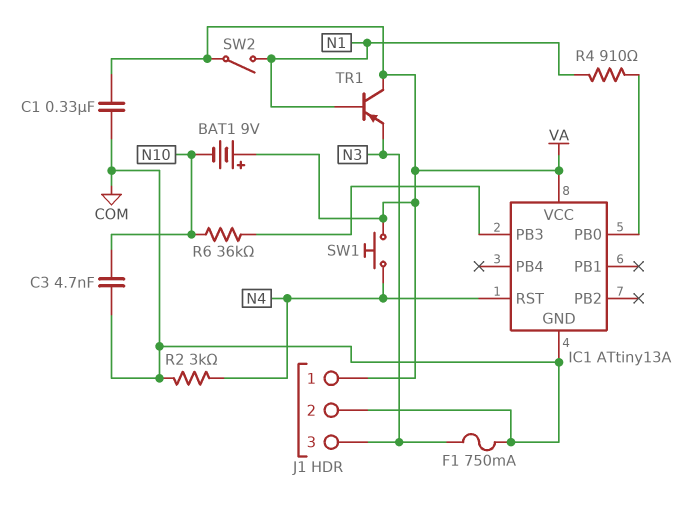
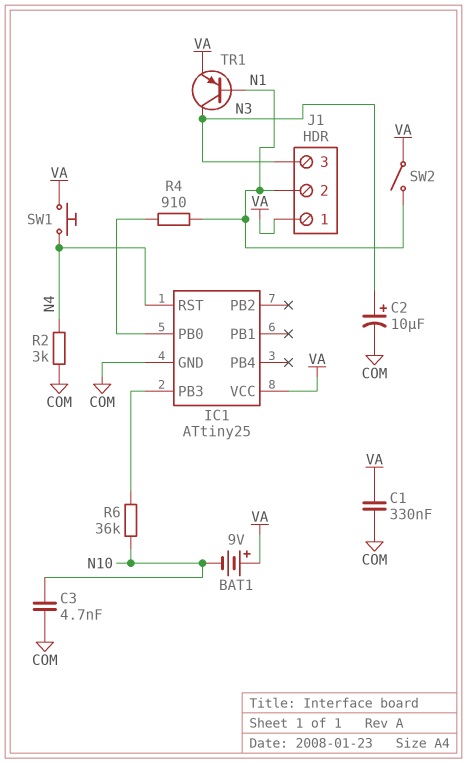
C2: none -> 10uF (plus N3, minus COM)
F1: 750mA (COM, N3) -> none
IC1: ATtiny13A -> ATtiny25
J1 pin 2: COM -> N1
TR1: PNP (B N1, C VA, E N3) -> PNP (B N1, C N3, E VA)

